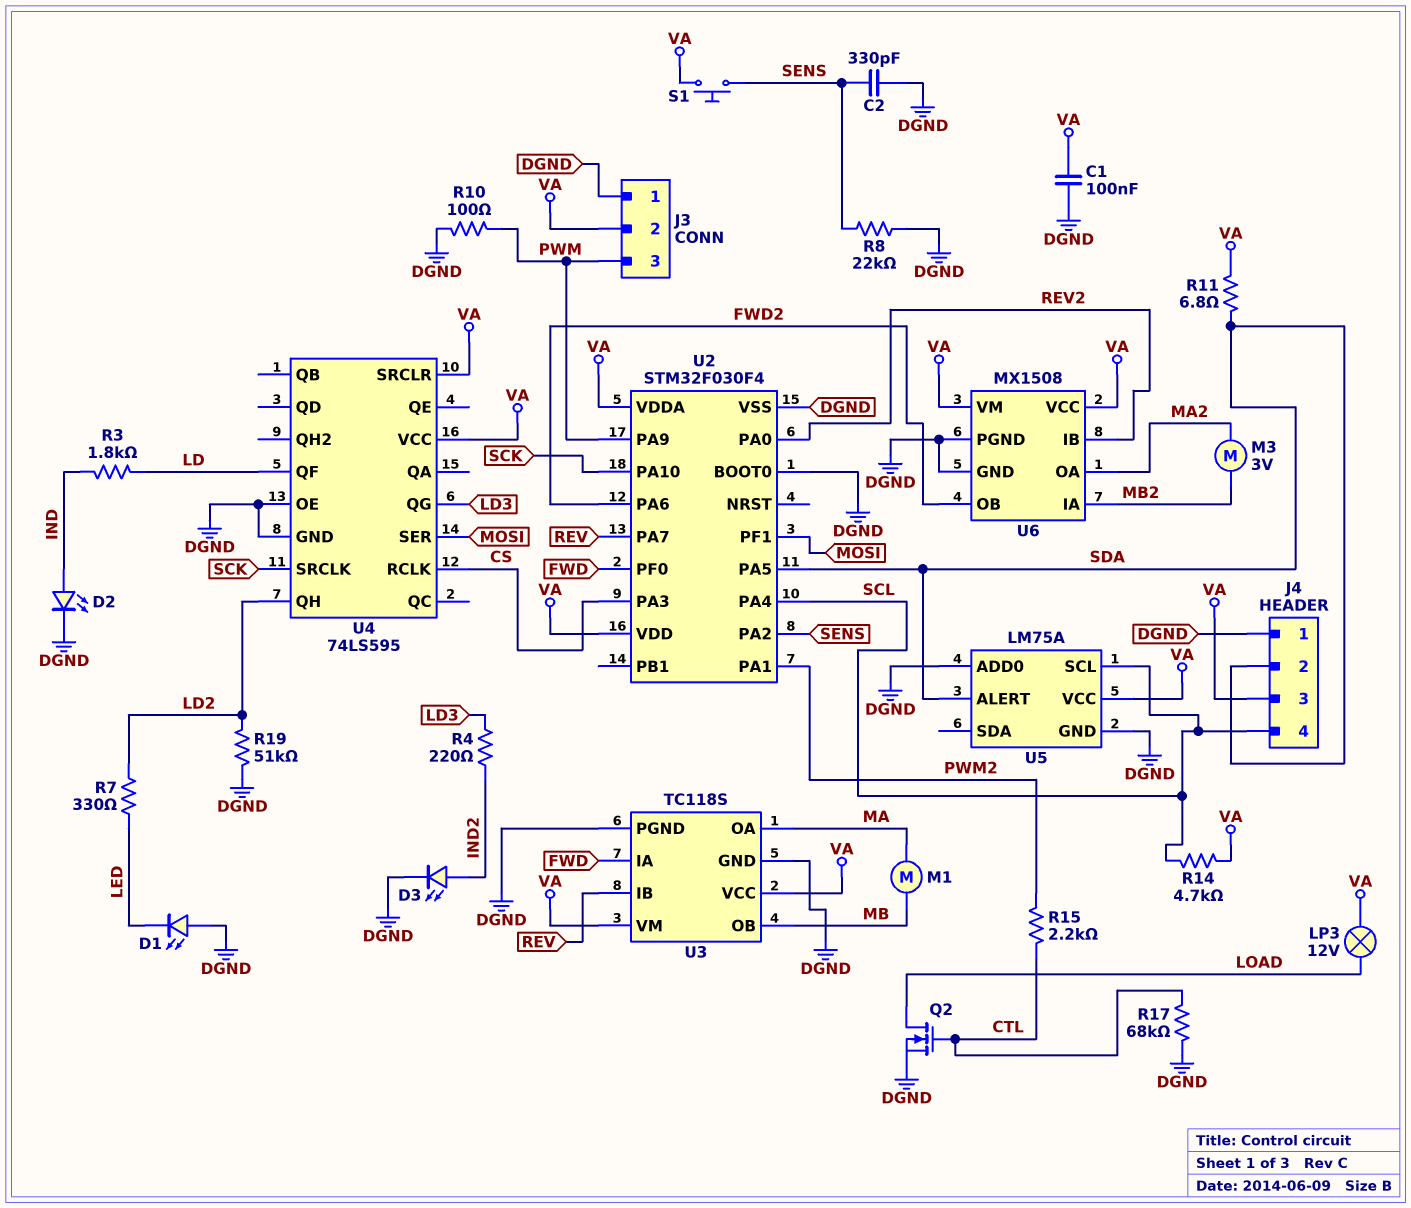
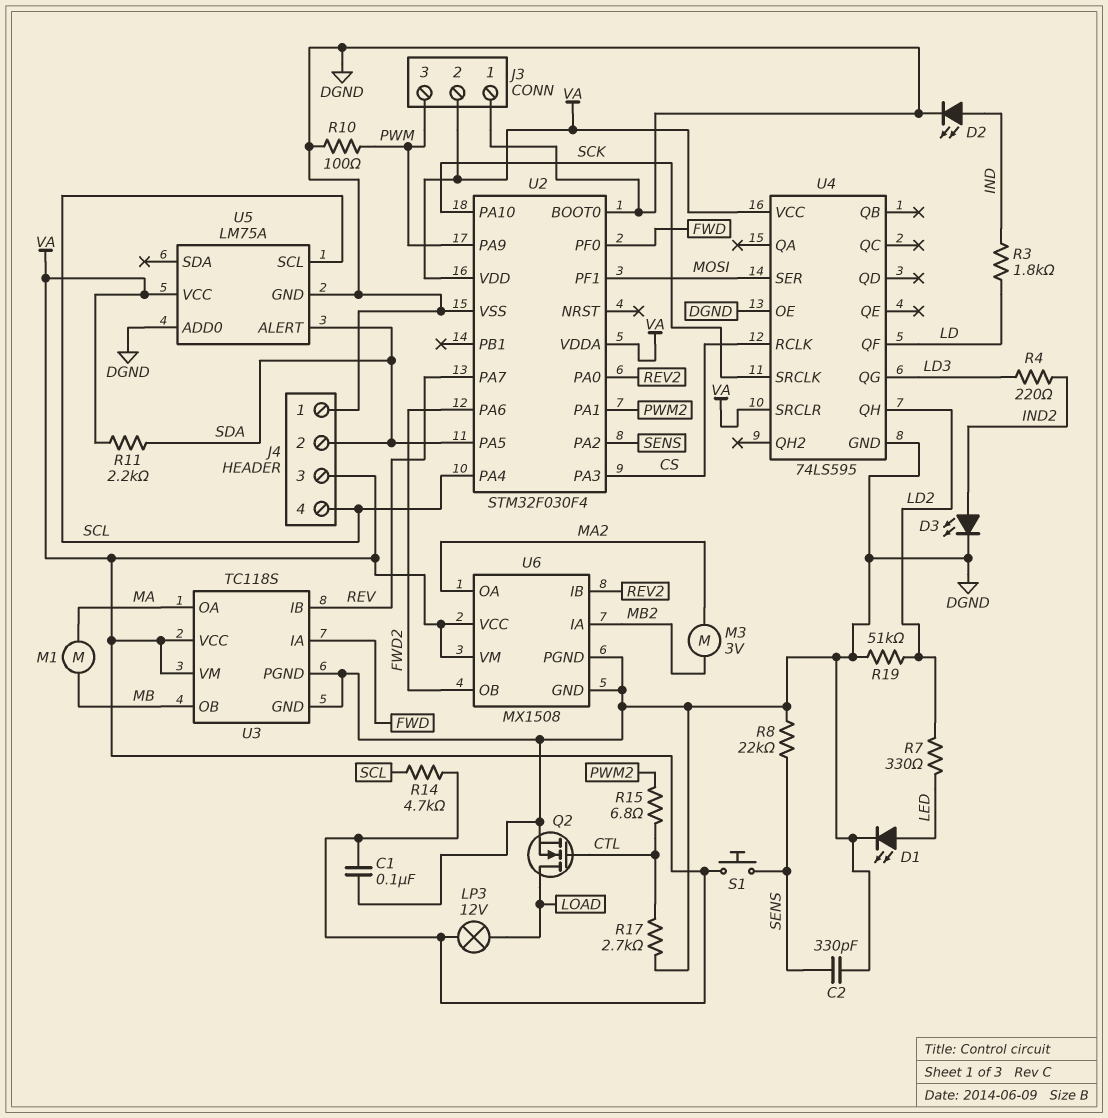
D1: LED (A DGND, K LED) -> LED (A LED, K DGND)
R11: 6.8 (SDA, VA) -> 2.2k (SDA, VA)
R15: 2.2k (CTL, PWM2) -> 6.8 (CTL, PWM2)
R17: 68k (CTL, DGND) -> 2.7k (CTL, DGND)

